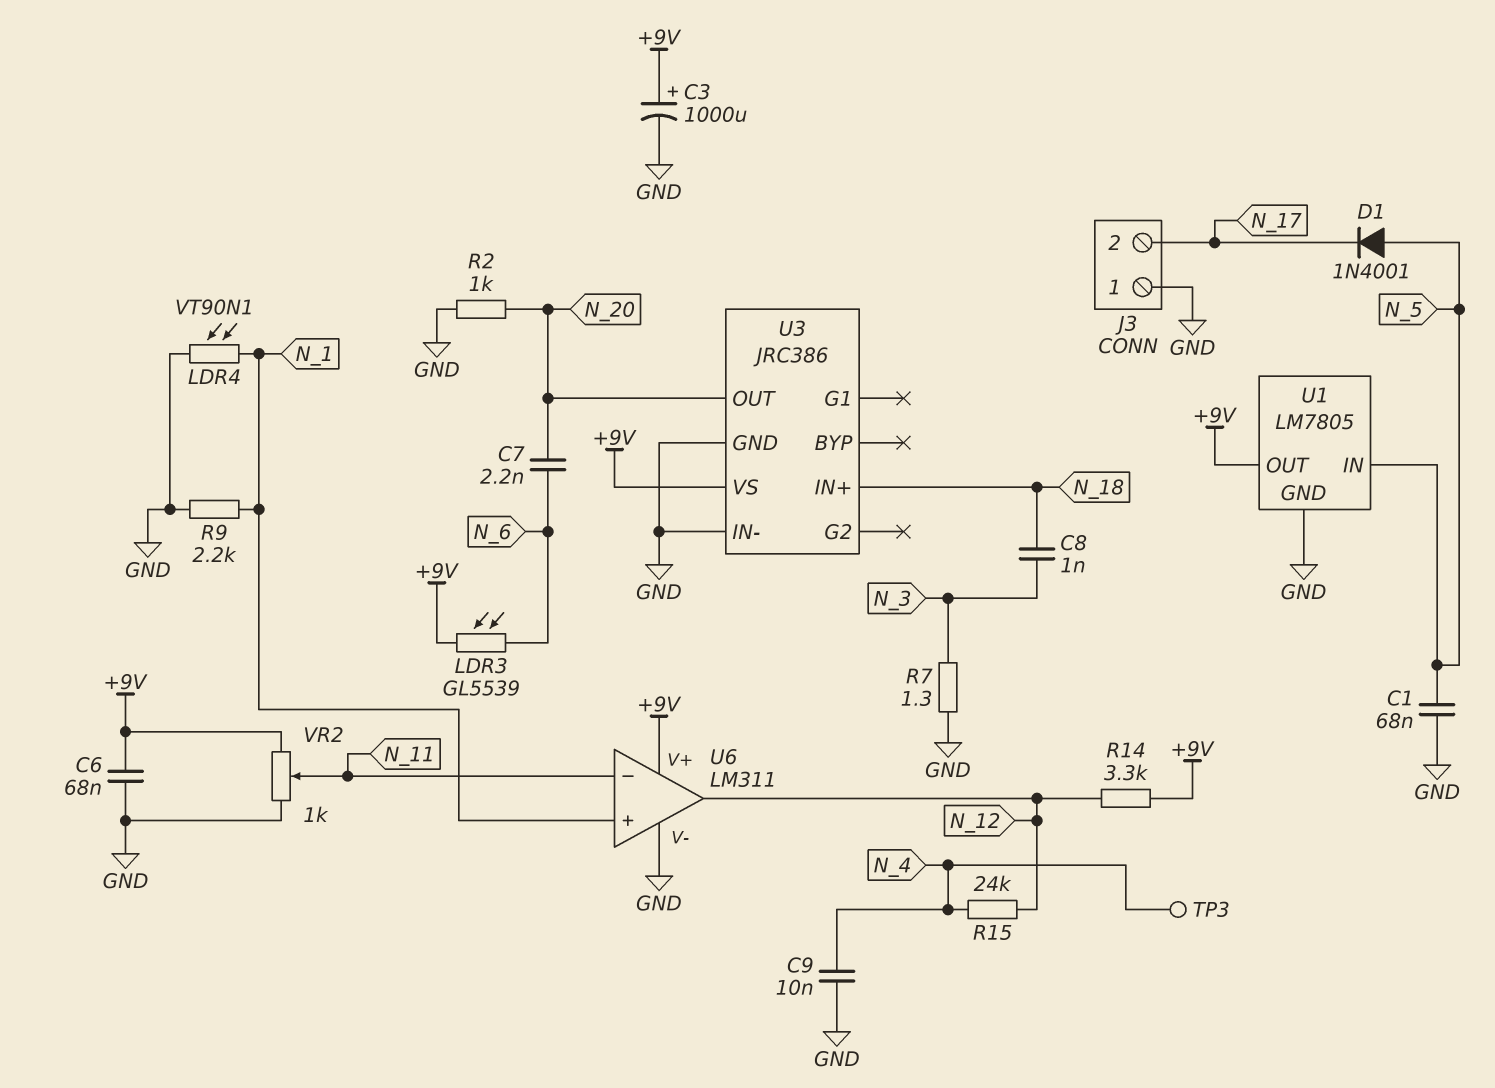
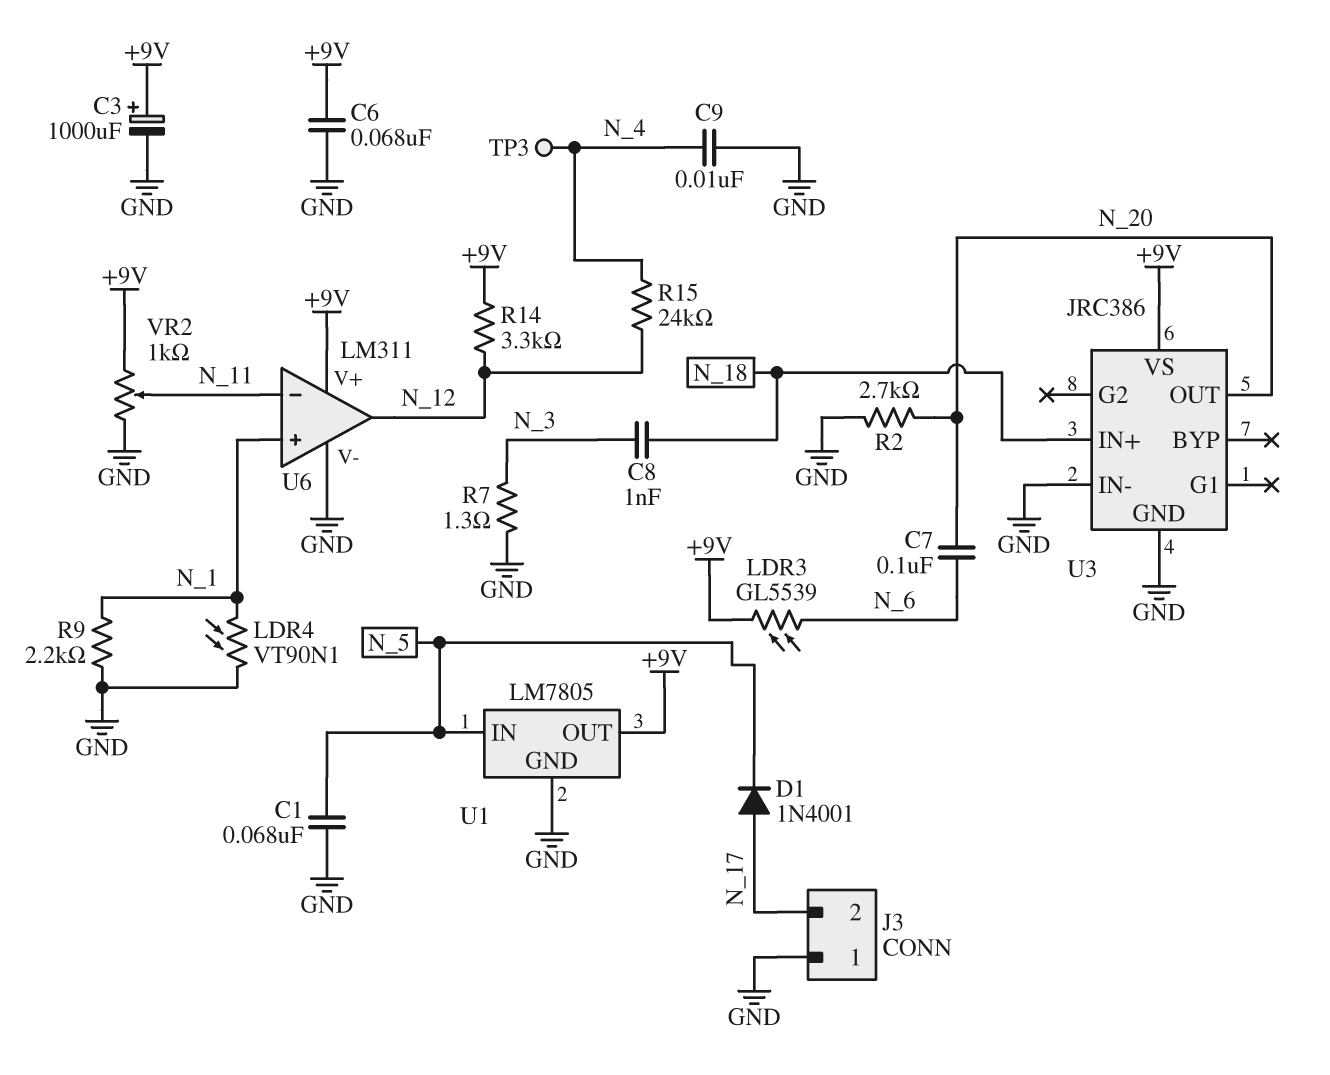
C7: 2.2nF (N_6, N_20) -> 100nF (N_6, N_20)
D1: diode 1N4001 (A N_5, K N_17) -> diode 1N4001 (A N_17, K N_5)
R2: 1k (GND, N_20) -> 2.7k (GND, N_20)

